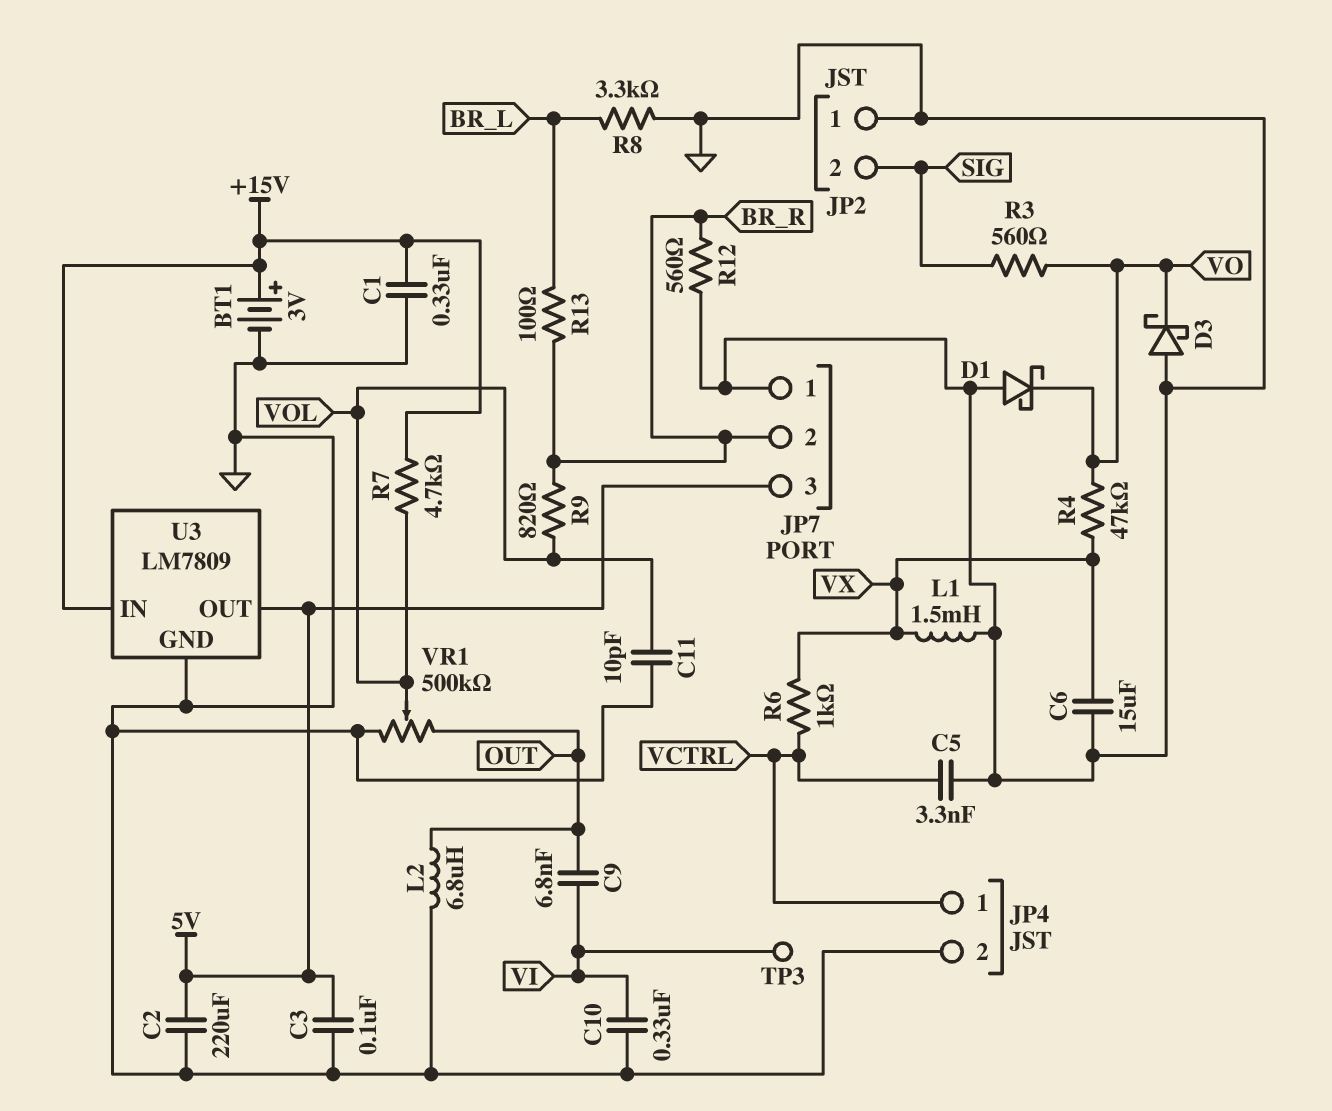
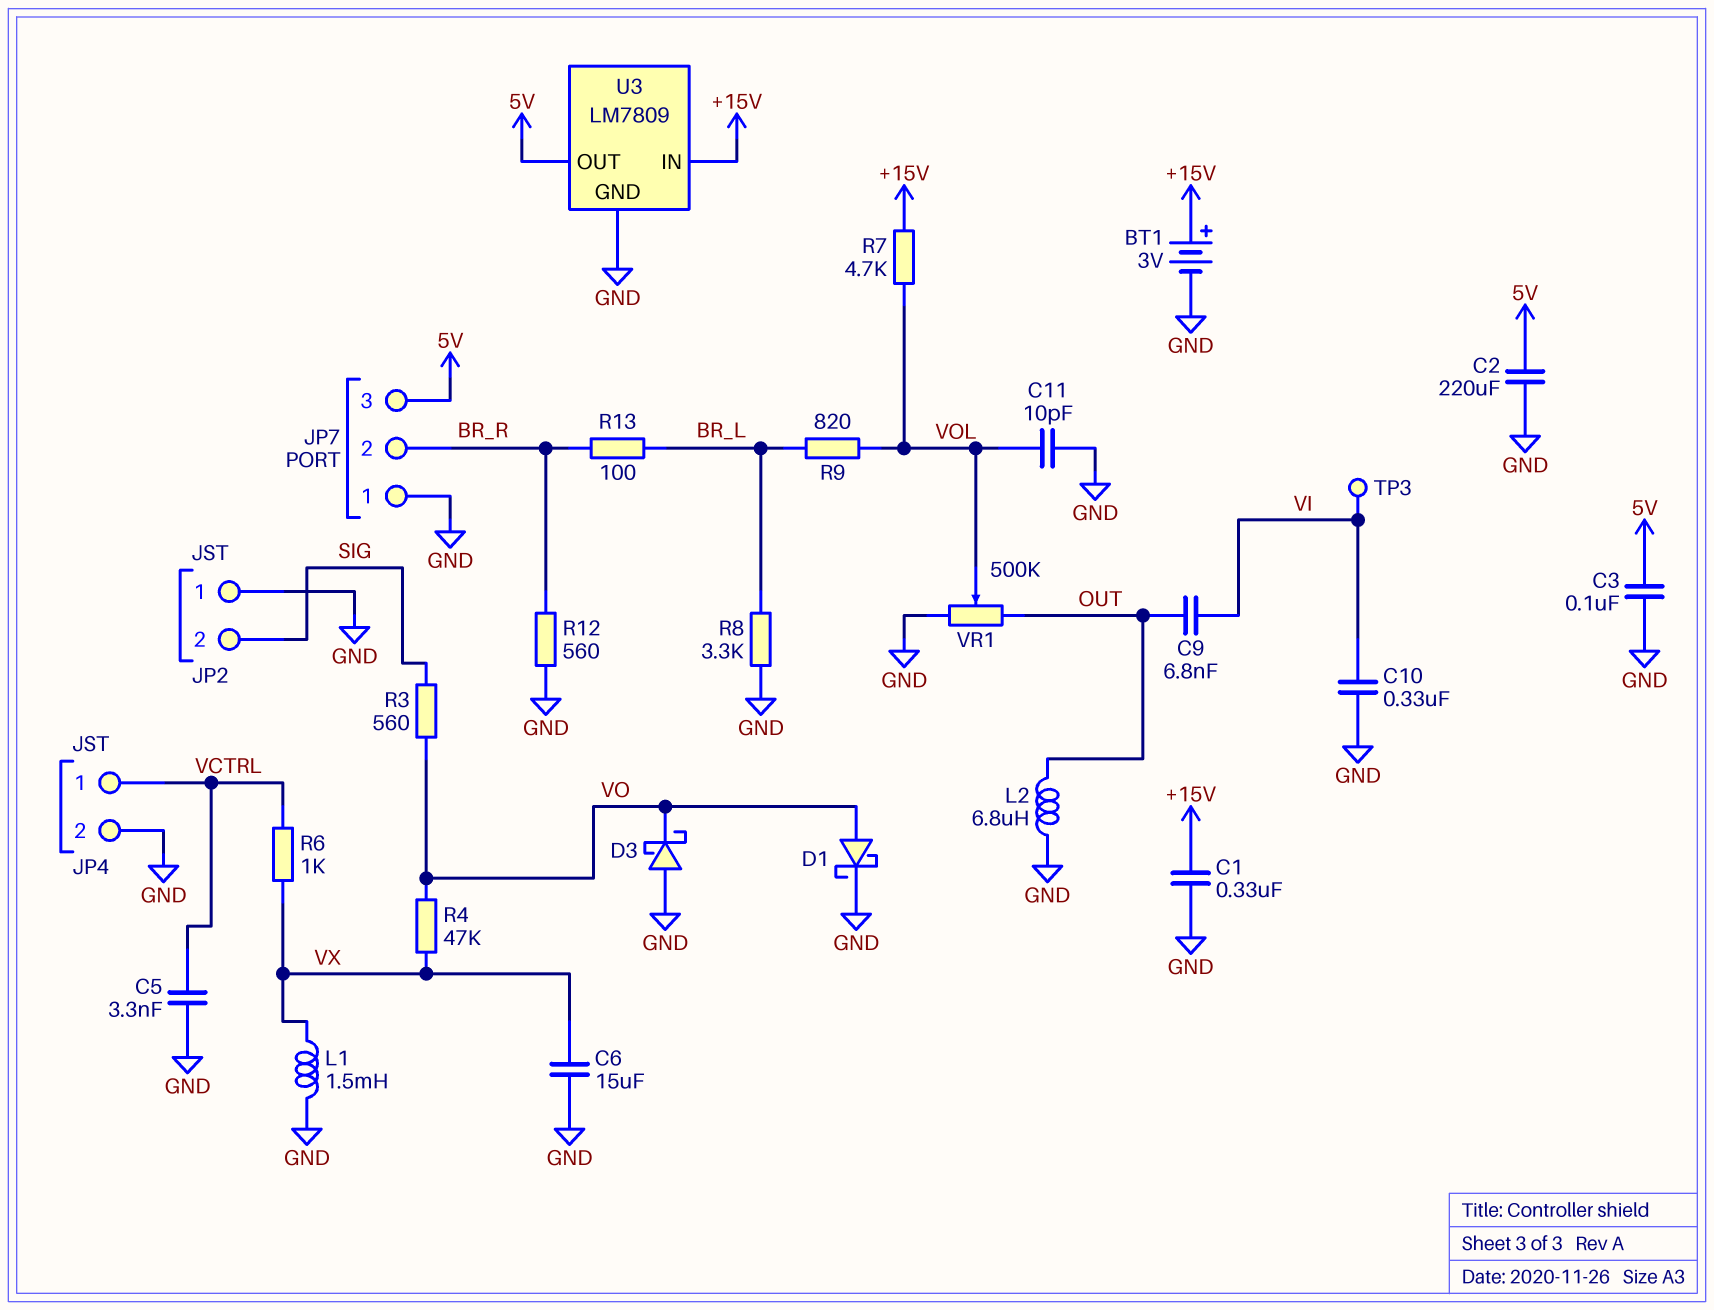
D1: schottky (A GND, K VO) -> schottky (A VO, K GND)
R9: 820 (BR_R, VOL) -> 820 (BR_L, VOL)

